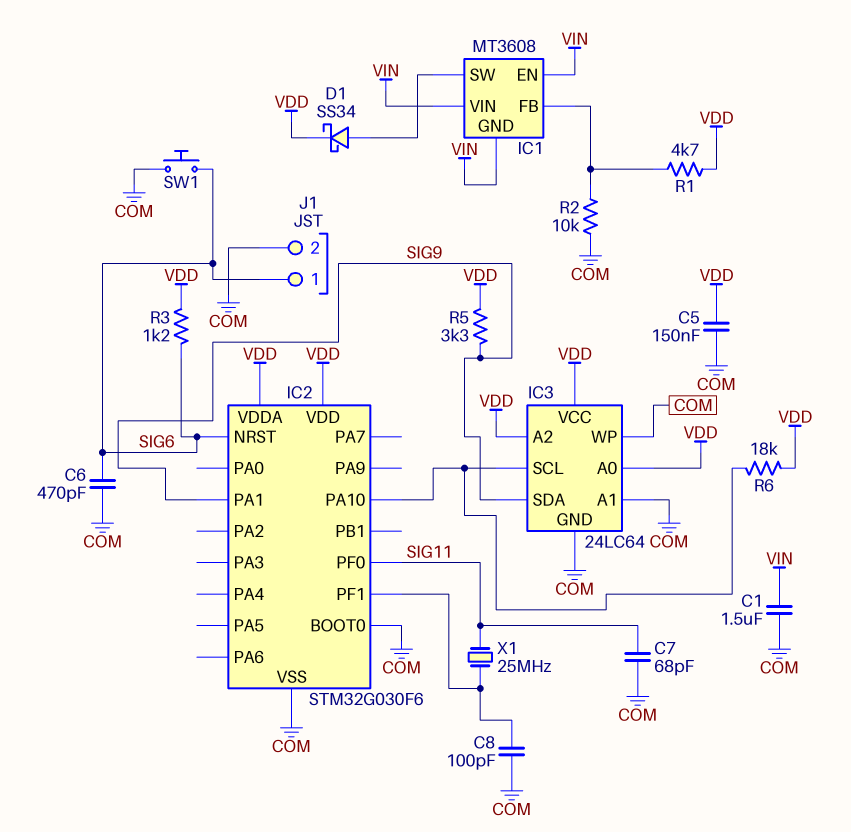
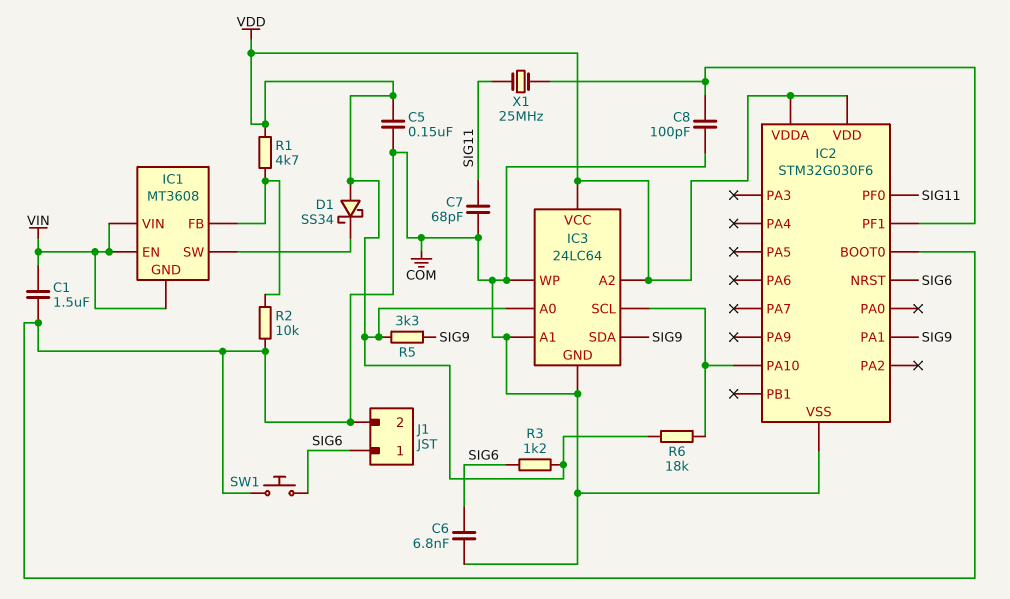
C6: 470pF (COM, SIG6) -> 6.8nF (COM, SIG6)
D1: schottky SS34 (A IC1/SW, K VDD) -> schottky SS34 (A VDD, K IC1/SW)

